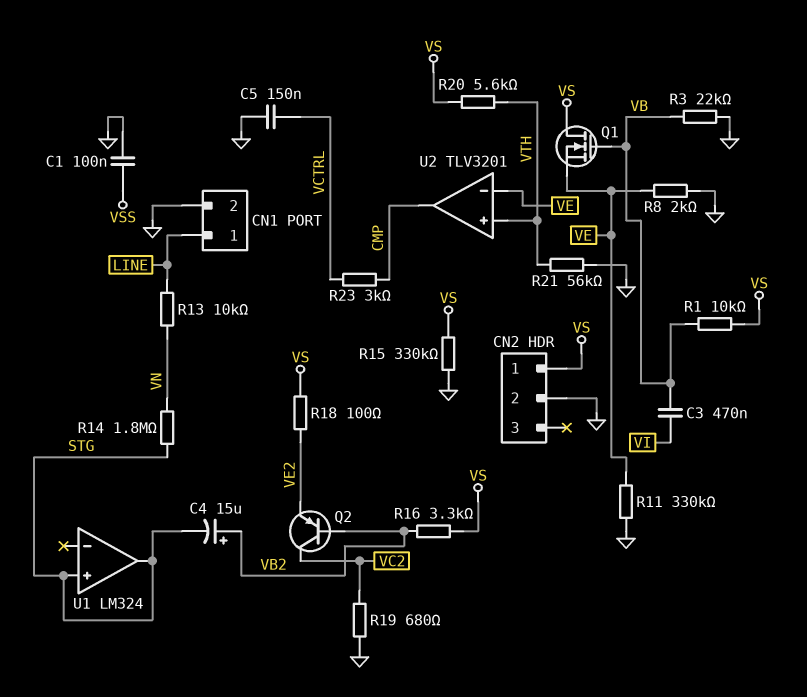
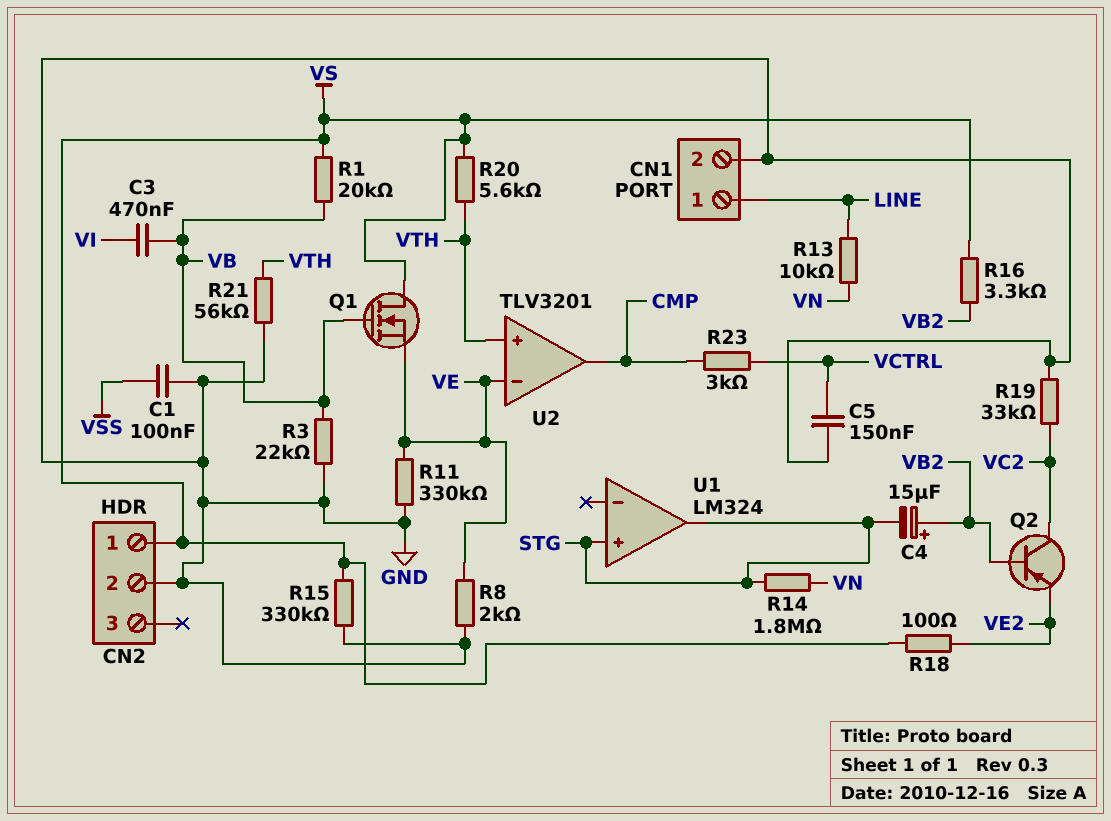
R1: 10k (VB, VS) -> 20k (VB, VS)
R19: 680 (GND, VC2) -> 33k (GND, VC2)

